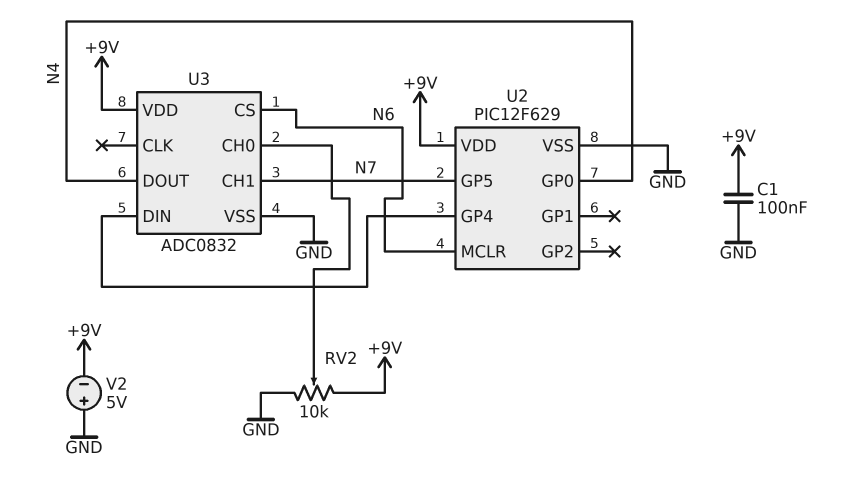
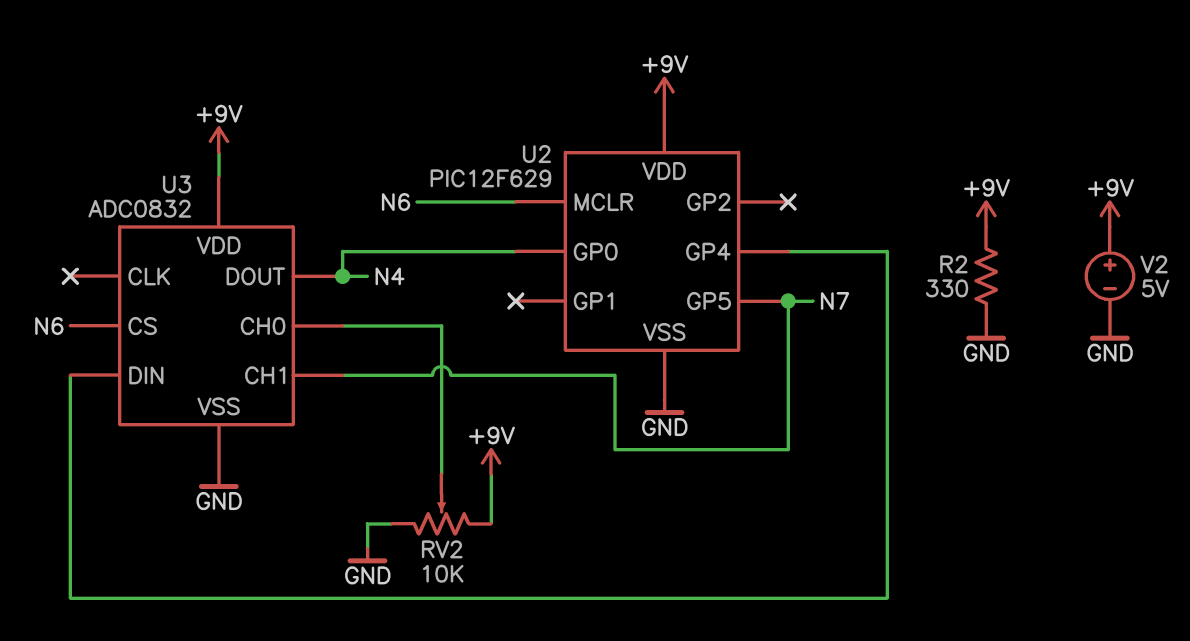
C1: 100nF (+9V, GND) -> none
R2: none -> 330 (+9V, GND)
V2: 5V (plus GND, minus +9V) -> 5V (plus +9V, minus GND)

